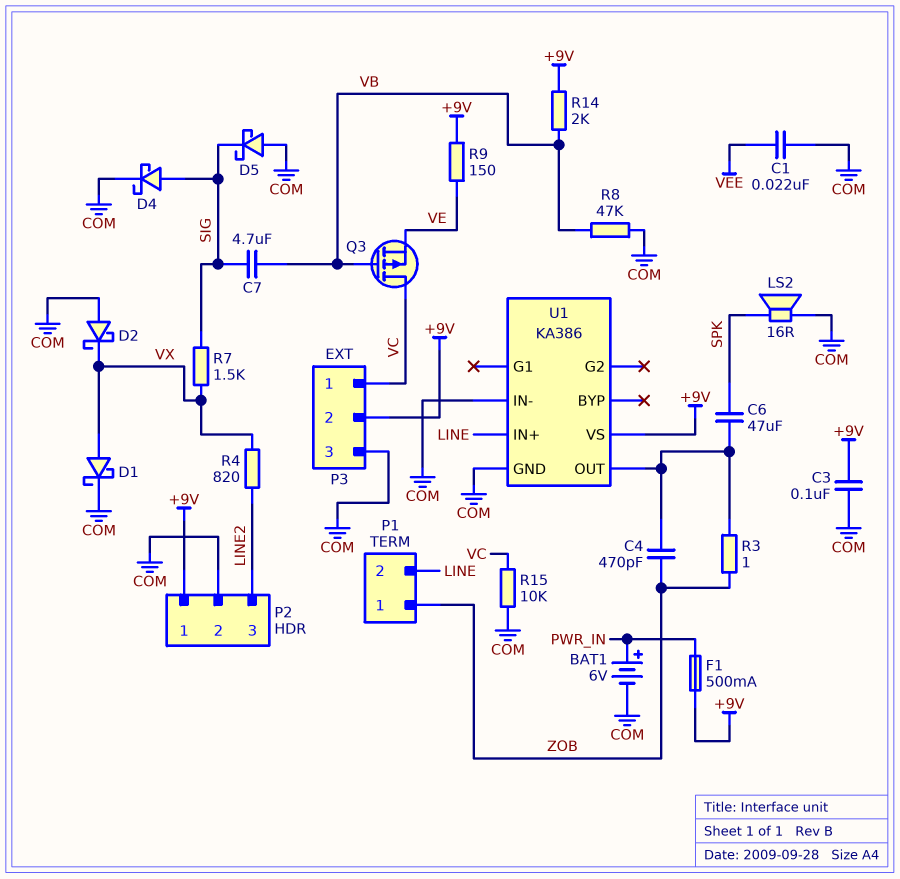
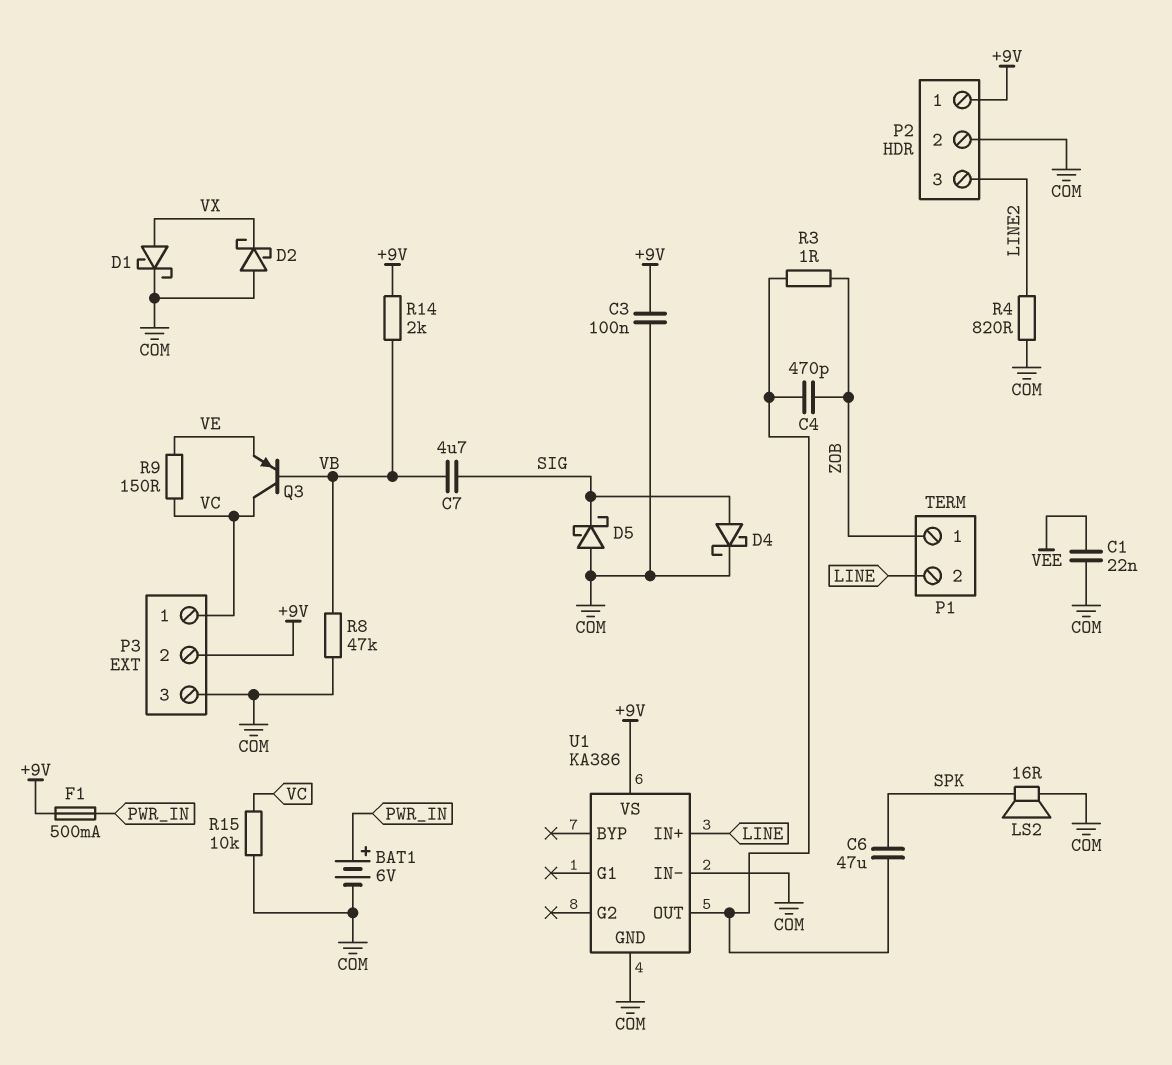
Q3: PMOS (G VB, D VC, S VE) -> PNP (B VB, C VC, E VE)
R4: 820 (LINE2, VX) -> 820 (COM, LINE2)
R7: 1.5k (SIG, VX) -> none
R9: 150 (+9V, VE) -> 150 (VC, VE)

